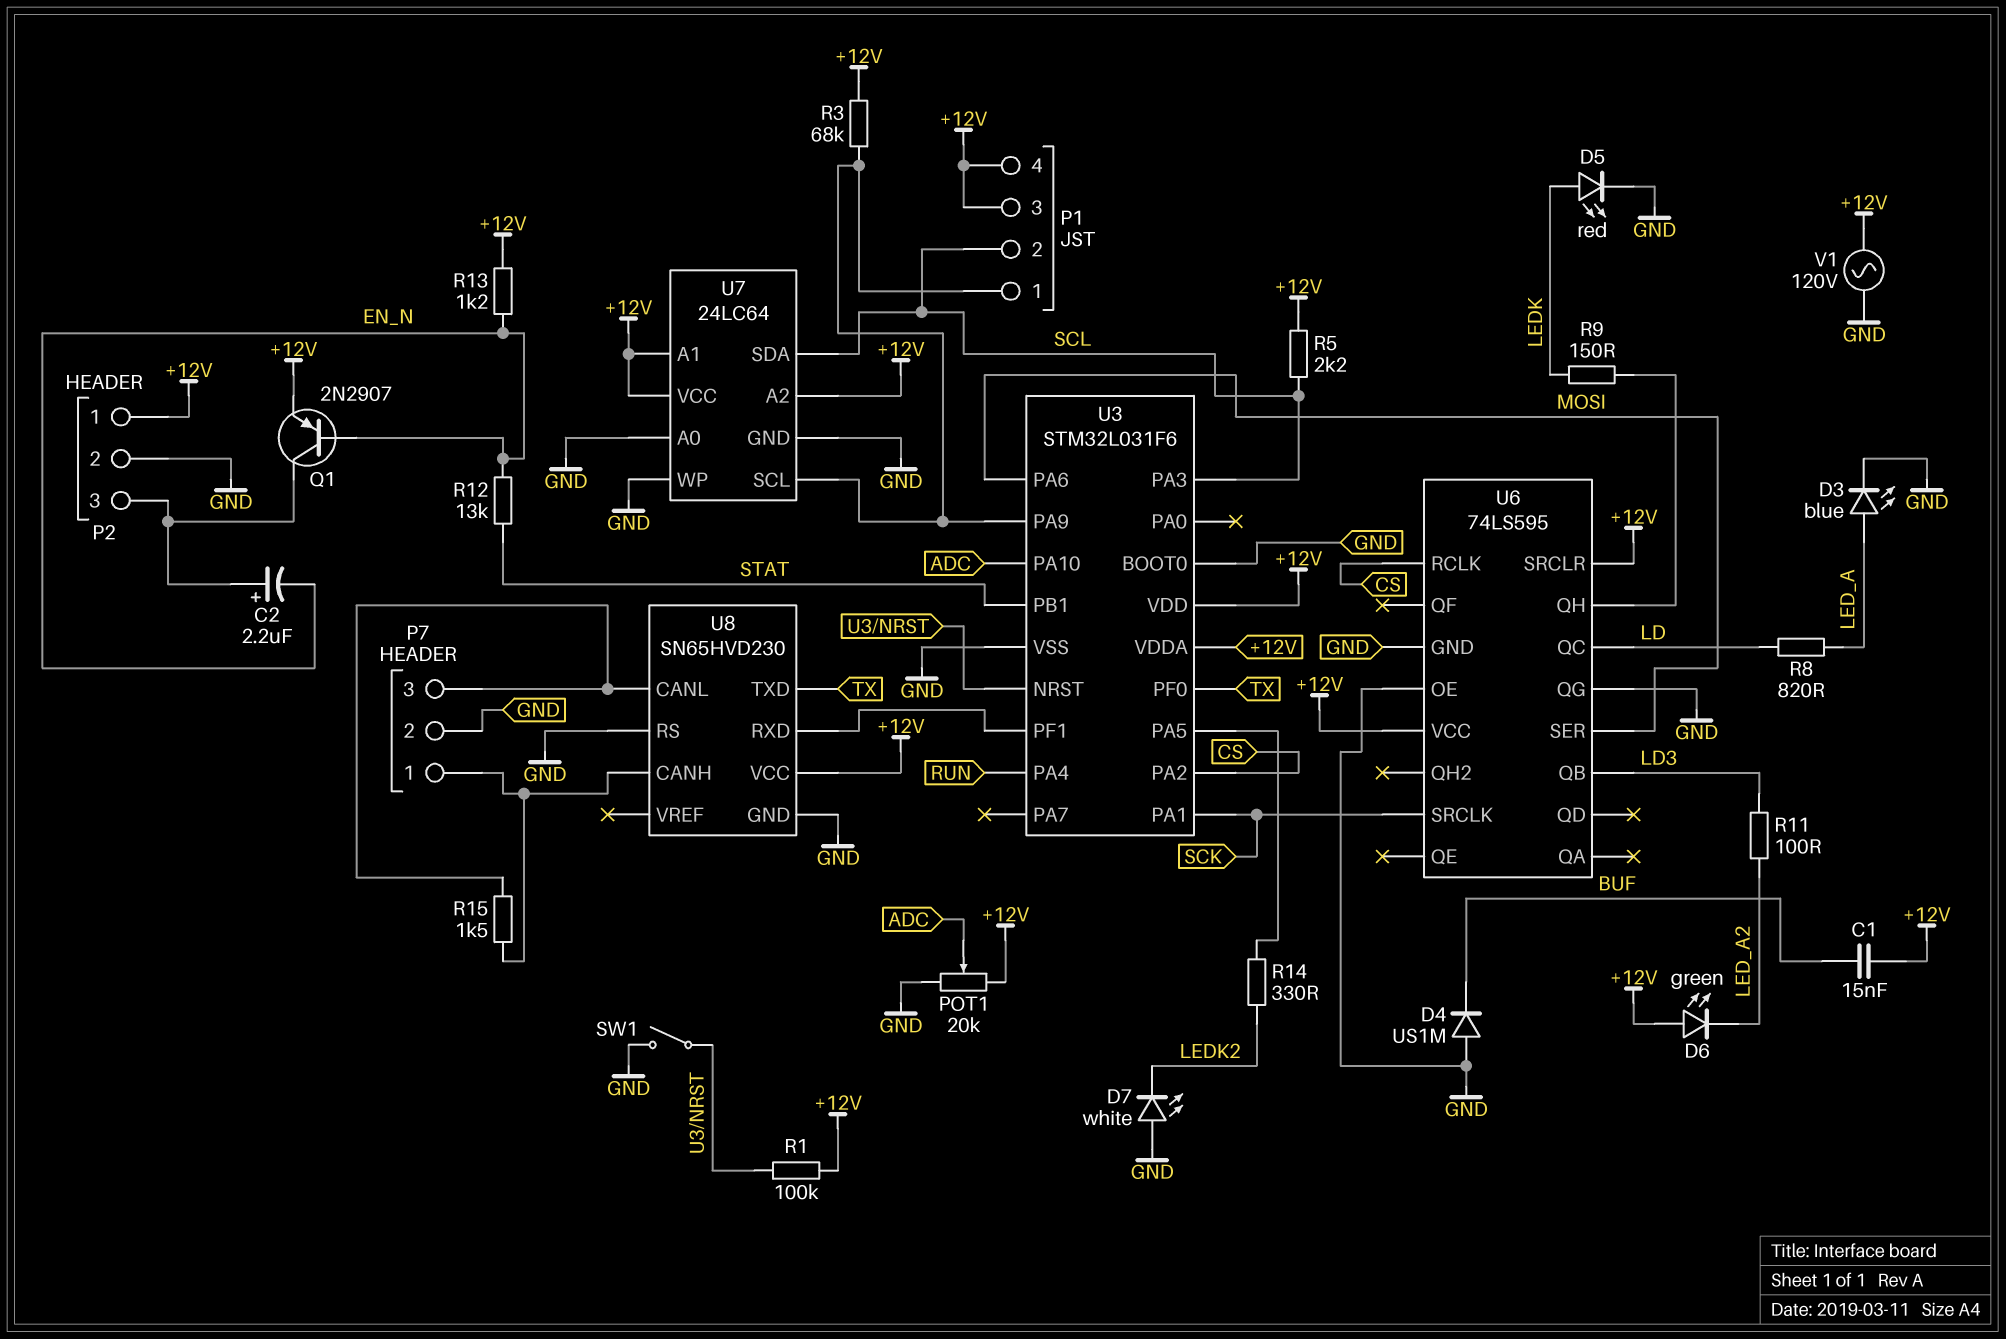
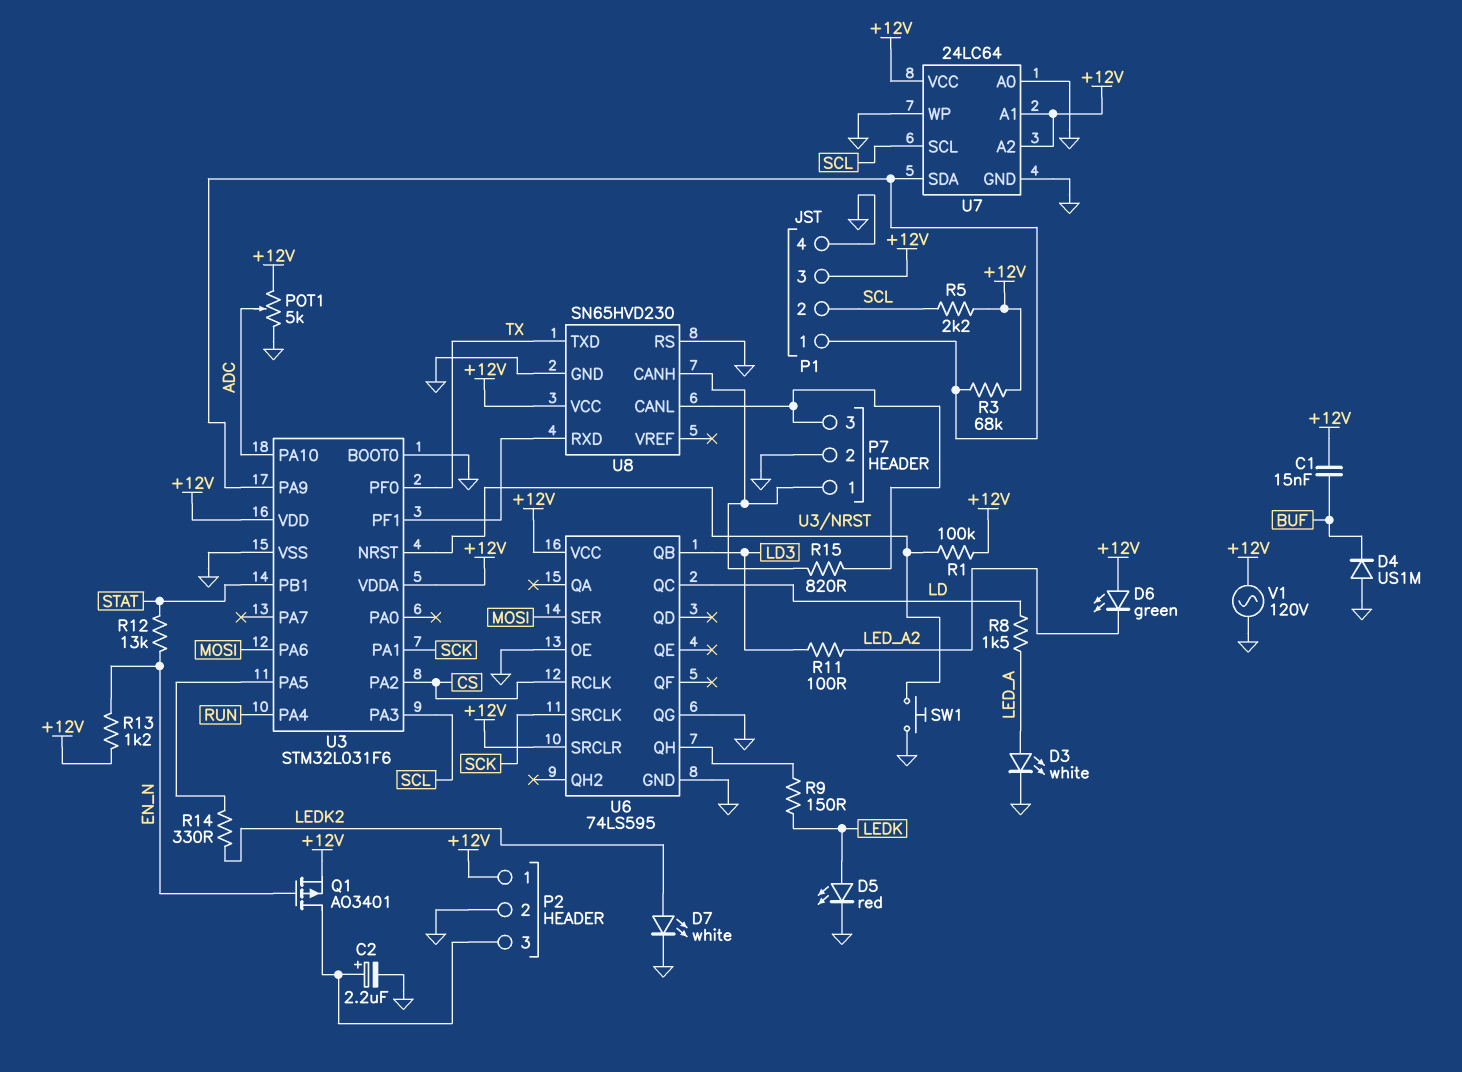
C2: 2.2uF (plus P2/3, minus EN_N) -> 2.2uF (plus P2/3, minus GND)
D3: LED blue (A LED_A, K GND) -> LED white (A LED_A, K GND)
D7: LED white (A GND, K LEDK2) -> LED white (A LEDK2, K GND)
P1 pin 4: +12V -> GND
POT1: 20k (+12V, GND, wiper ADC) -> 5k (+12V, GND, wiper ADC)
Q1: PNP 2N2907 (B EN_N, C P2/3, E +12V) -> PMOS AO3401 (G EN_N, D P2/3, S +12V)
R8: 820 (LD, LED_A) -> 1.5k (LD, LED_A)
R15: 1.5k (P7/1, P7/3) -> 820 (P7/1, P7/3)
SW1: switch (GND, U3/NRST) -> button (GND, U3/NRST)
U7 pin SCL: P1/1 -> SCL
U7 pin SDA: SCL -> P1/1

